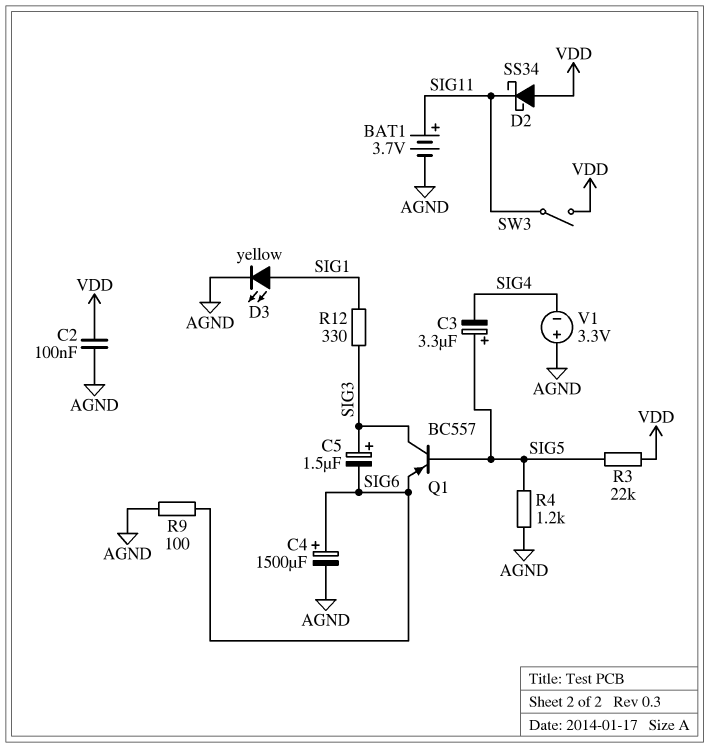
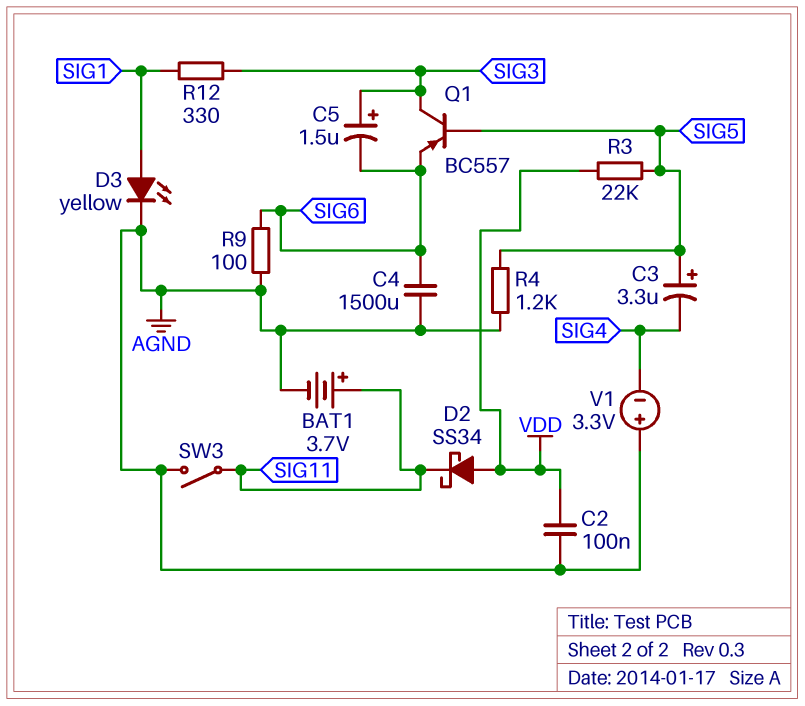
C4: 1500uF (plus SIG6, minus AGND) -> 1500uF (AGND, SIG6)
SW3: switch (SIG11, VDD) -> switch (AGND, SIG11)

